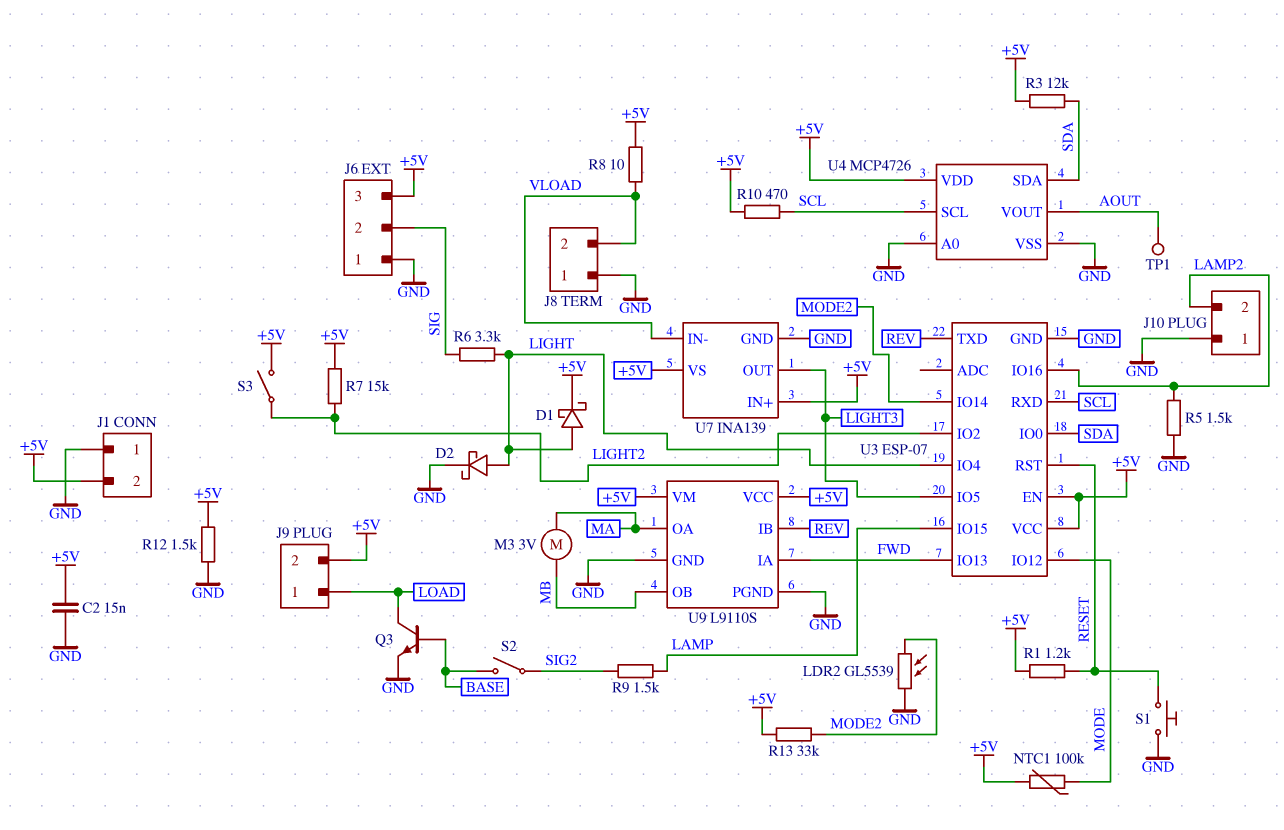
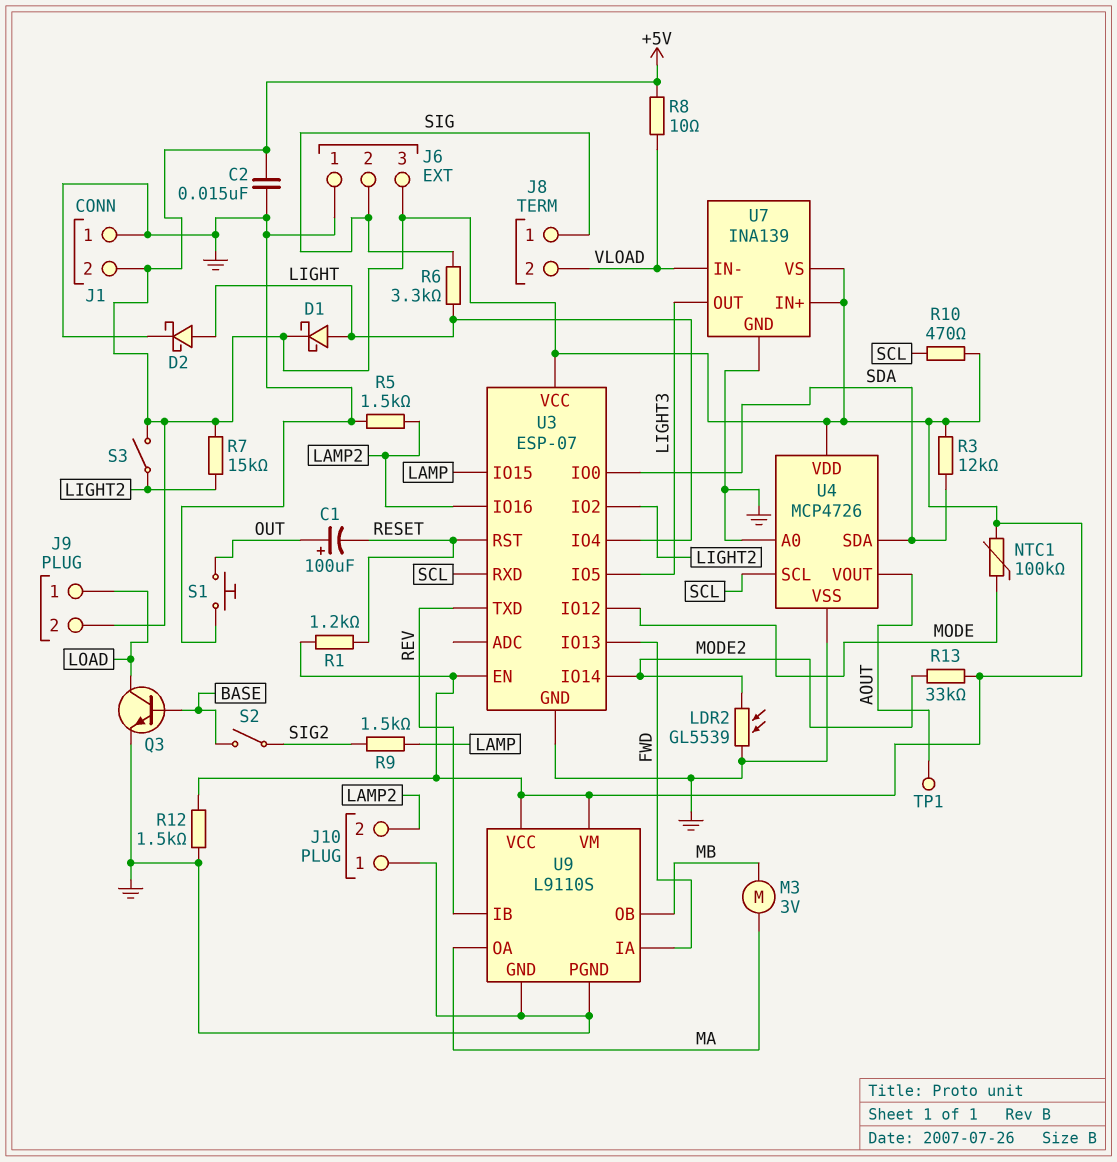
C1: none -> 100uF (plus OUT, minus RESET)
J8 pin 1: GND -> SIG
S1: button (GND, RESET) -> button (GND, OUT)

